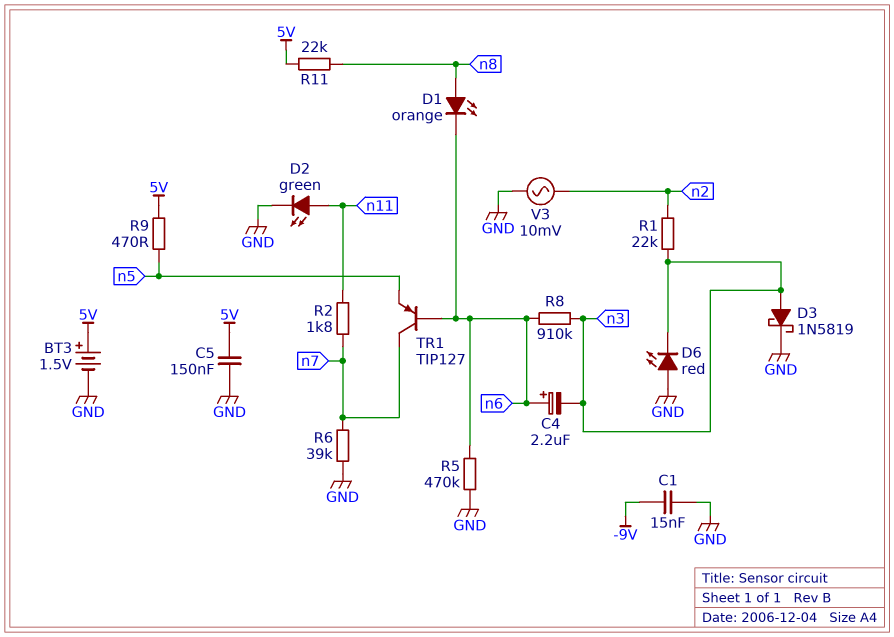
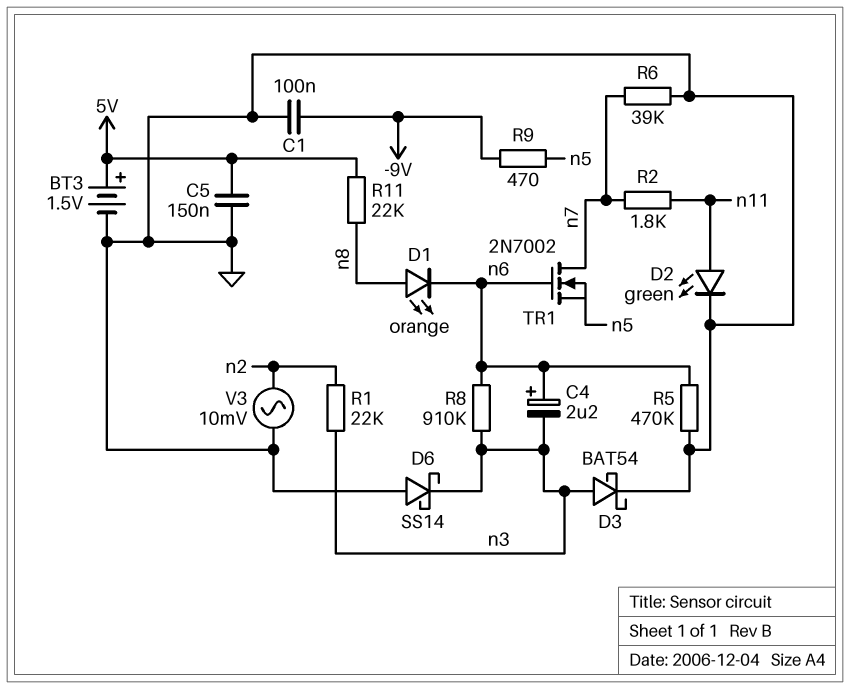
C1: 15nF (-9V, GND) -> 100nF (-9V, GND)
D3: schottky 1N5819 (A n3, K GND) -> schottky BAT54 (A n3, K GND)
D6: LED red (A GND, K n3) -> schottky SS14 (A GND, K n3)
R9: 470 (5V, n5) -> 470 (-9V, n5)
TR1: PNP TIP127 (B n6, C n7, E n5) -> NMOS 2N7002 (G n6, D n7, S n5)

